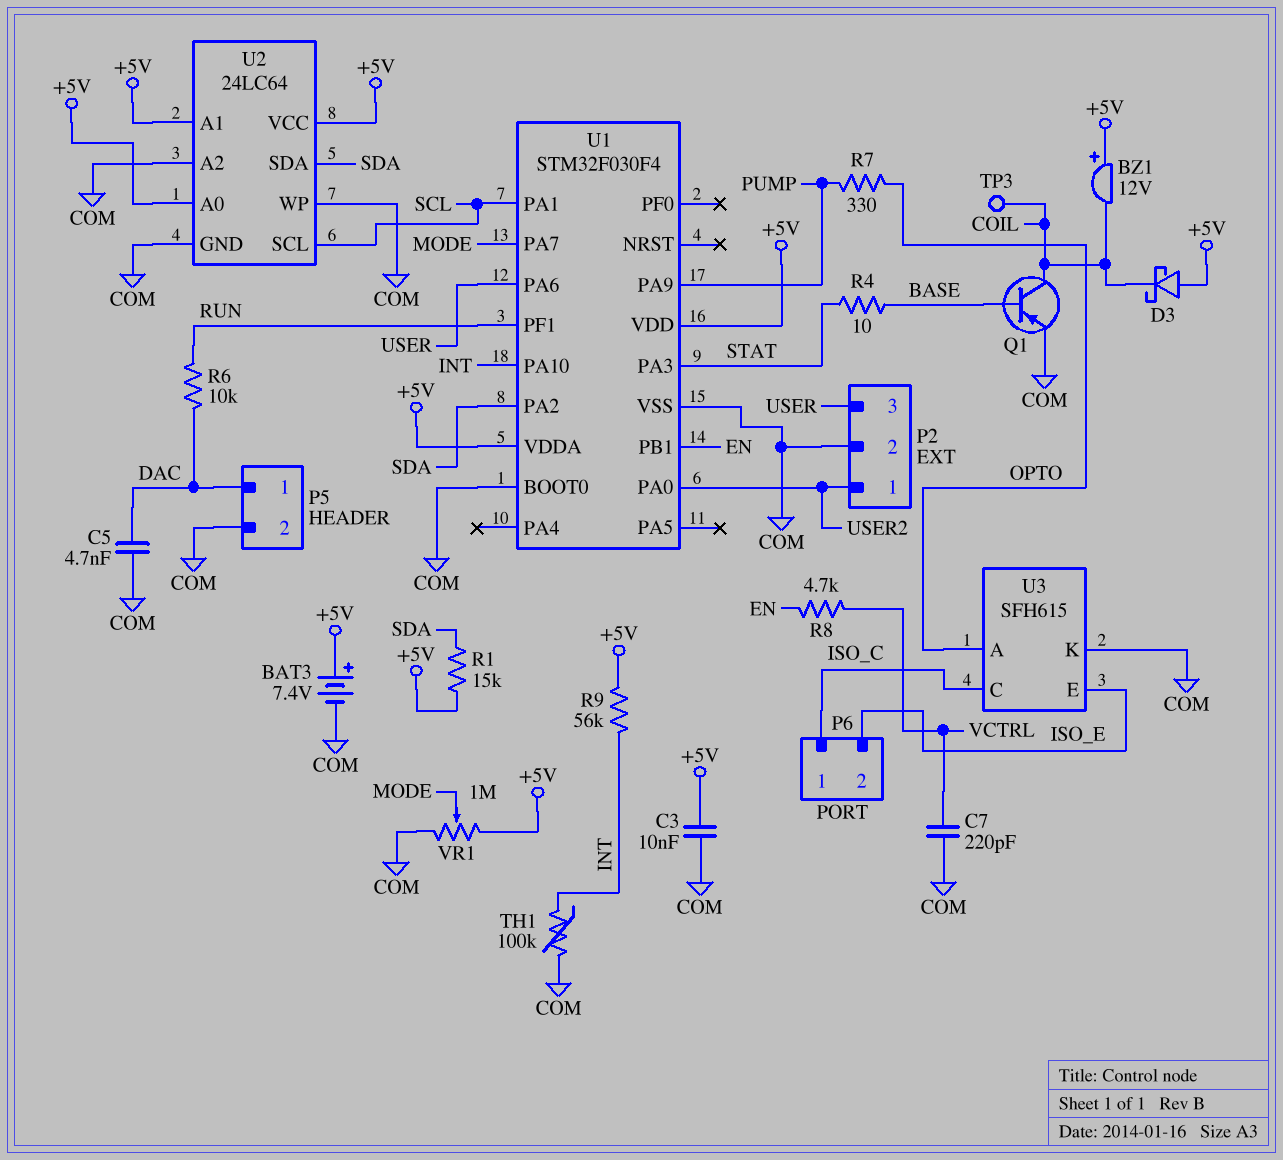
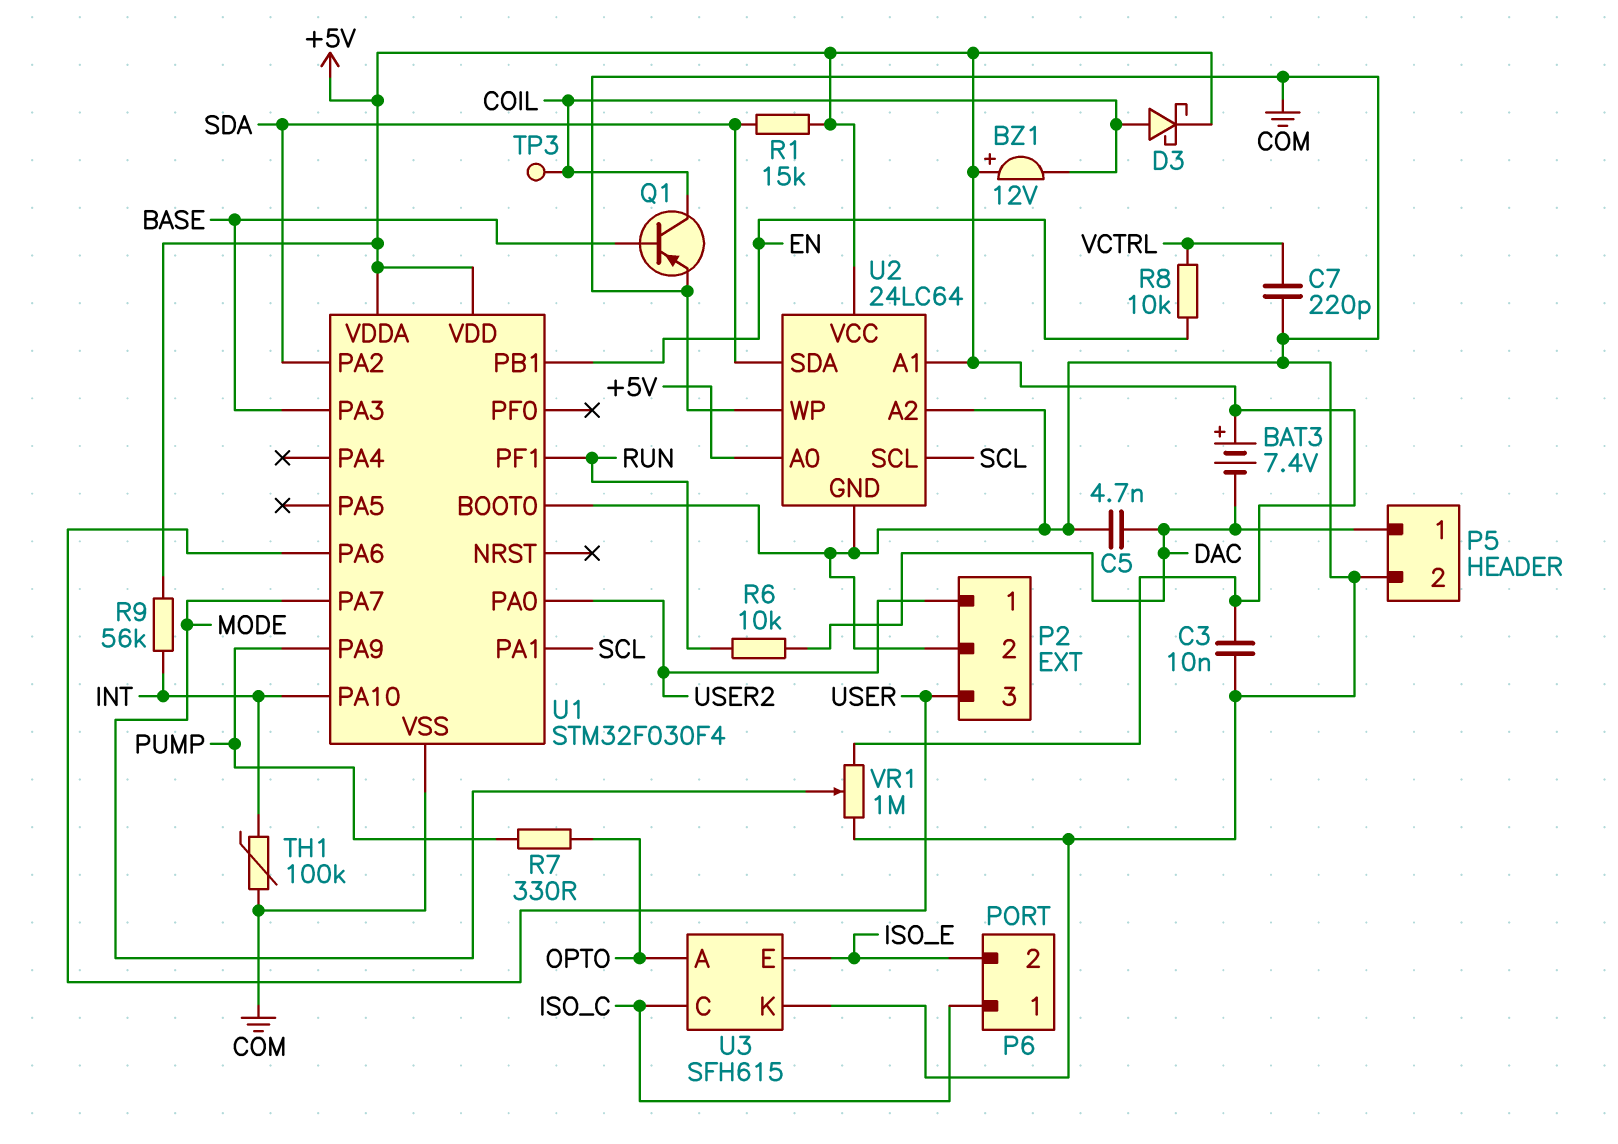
BAT3: 7.4V (plus +5V, minus COM) -> 7.4V (plus +5V, minus DAC)
D3: schottky (A +5V, K COIL) -> schottky (A COIL, K +5V)
R4: 10 (BASE, STAT) -> none
R8: 4.7k (EN, VCTRL) -> 10k (EN, VCTRL)
U1 pin PA3: STAT -> BASE

